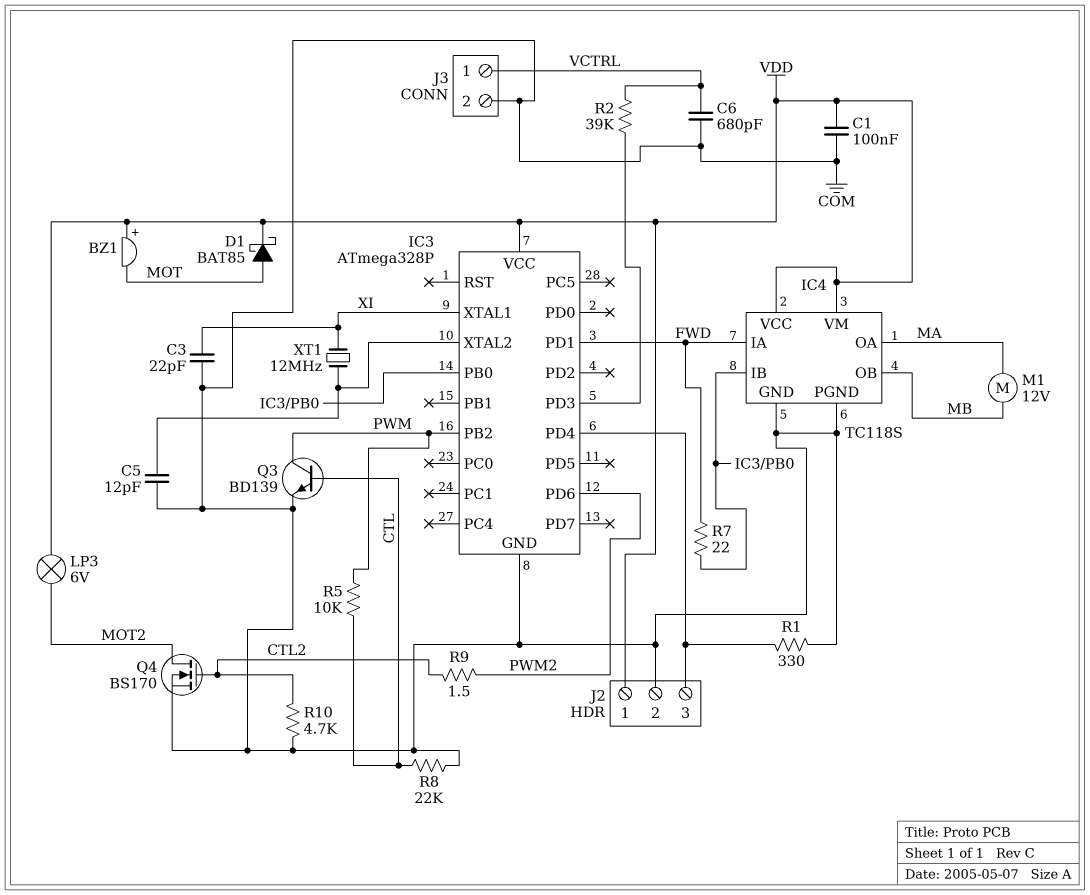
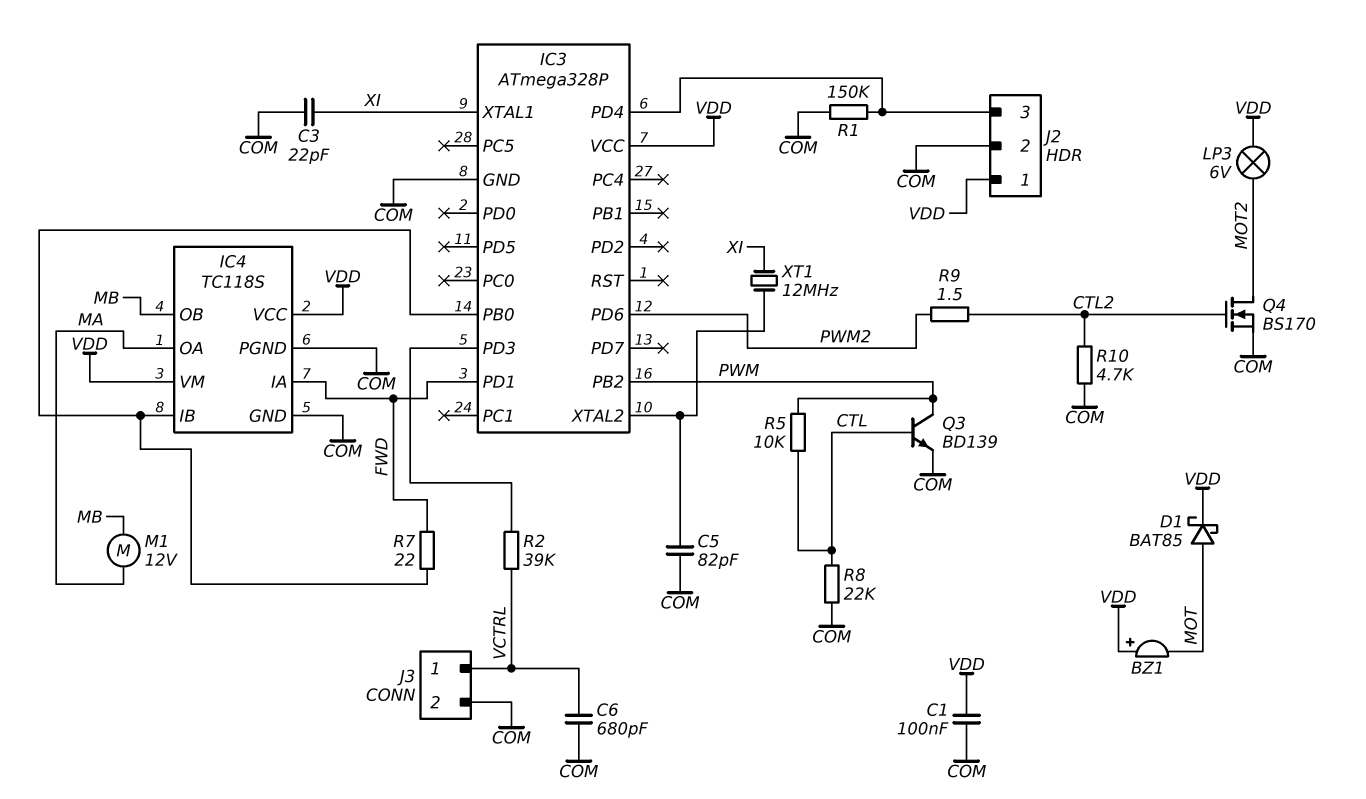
C5: 12pF (COM, IC3/XTAL2) -> 82pF (COM, IC3/XTAL2)
R1: 330 (COM, IC3/PD4) -> 150k (COM, IC3/PD4)

